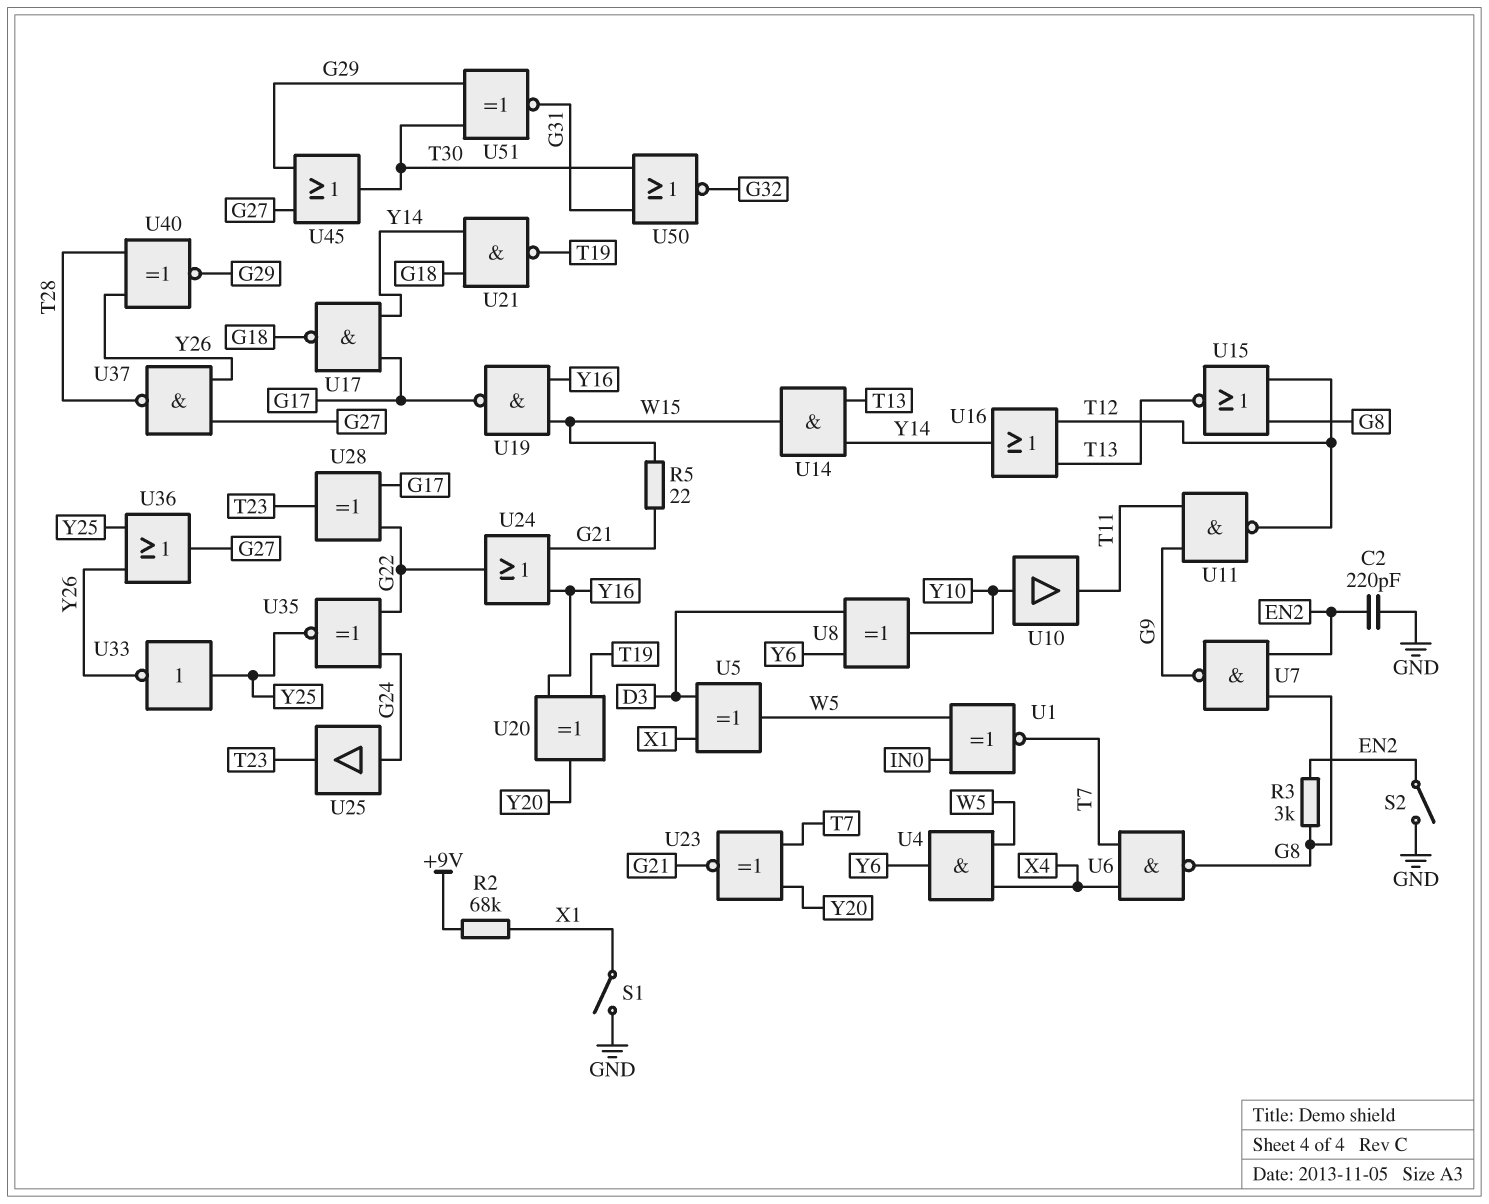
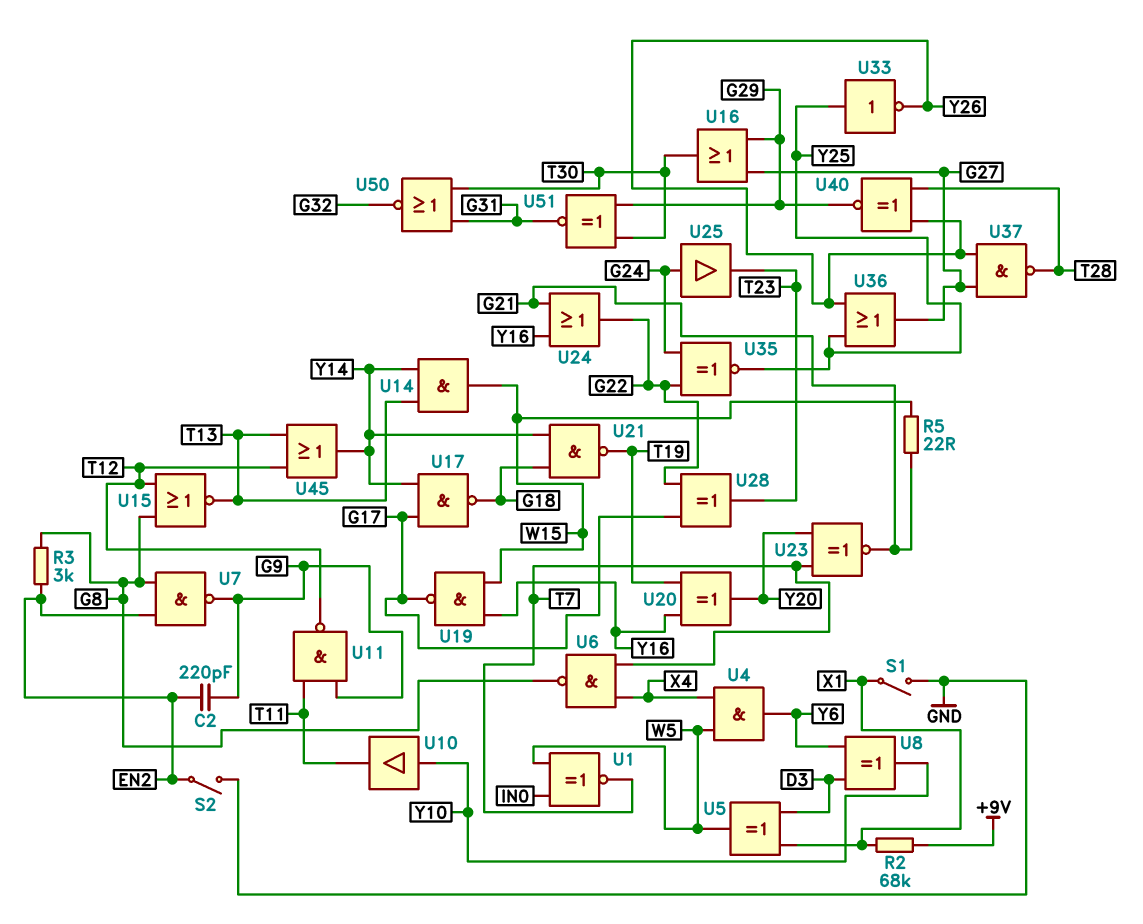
C2: 220pF (EN2, GND) -> 220pF (EN2, G9)
U16: OR (in T12, in T13, out Y14) -> OR (in G27, in G29, out T30)
U45: OR (in G27, in G29, out T30) -> OR (in T12, in T13, out Y14)

